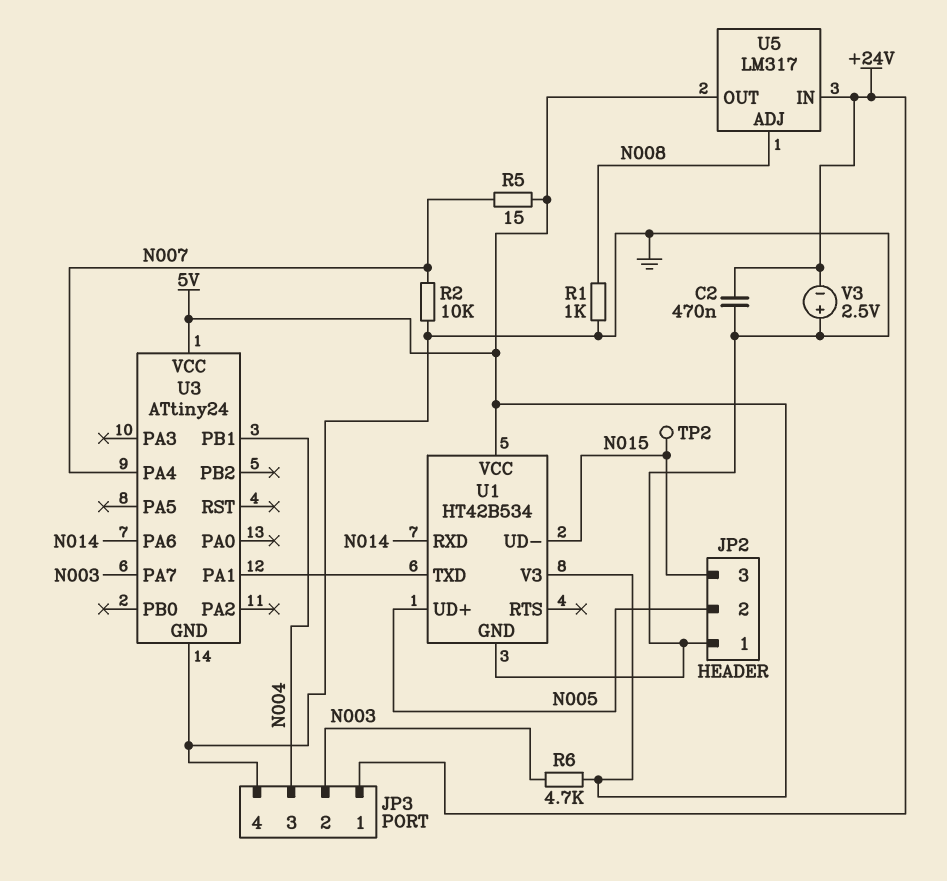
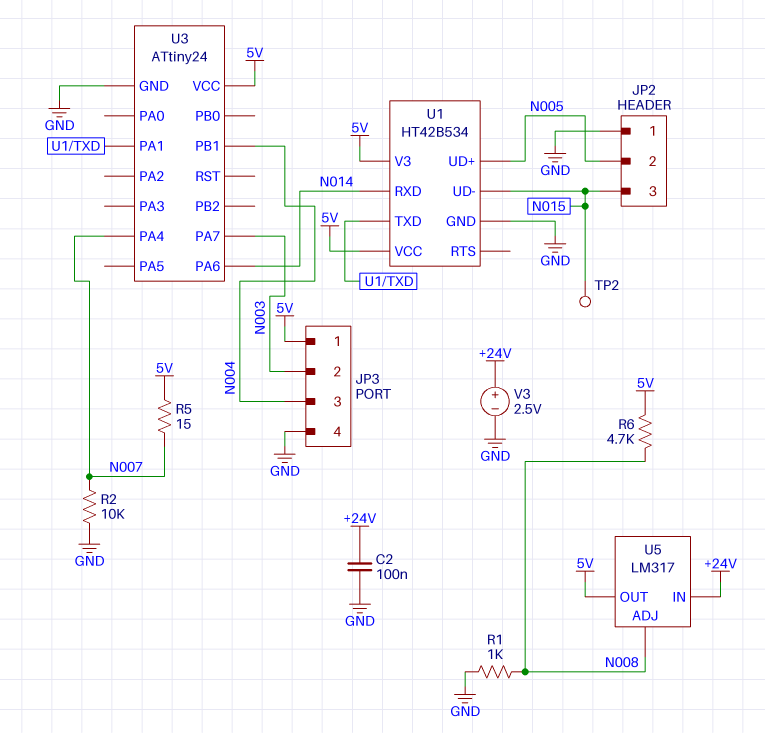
C2: 470nF (+24V, GND) -> 100nF (+24V, GND)
JP3 pin 1: +24V -> 5V
R6: 4.7k (5V, N003) -> 4.7k (5V, N008)
V3: 2.5V (plus GND, minus +24V) -> 2.5V (plus +24V, minus GND)

